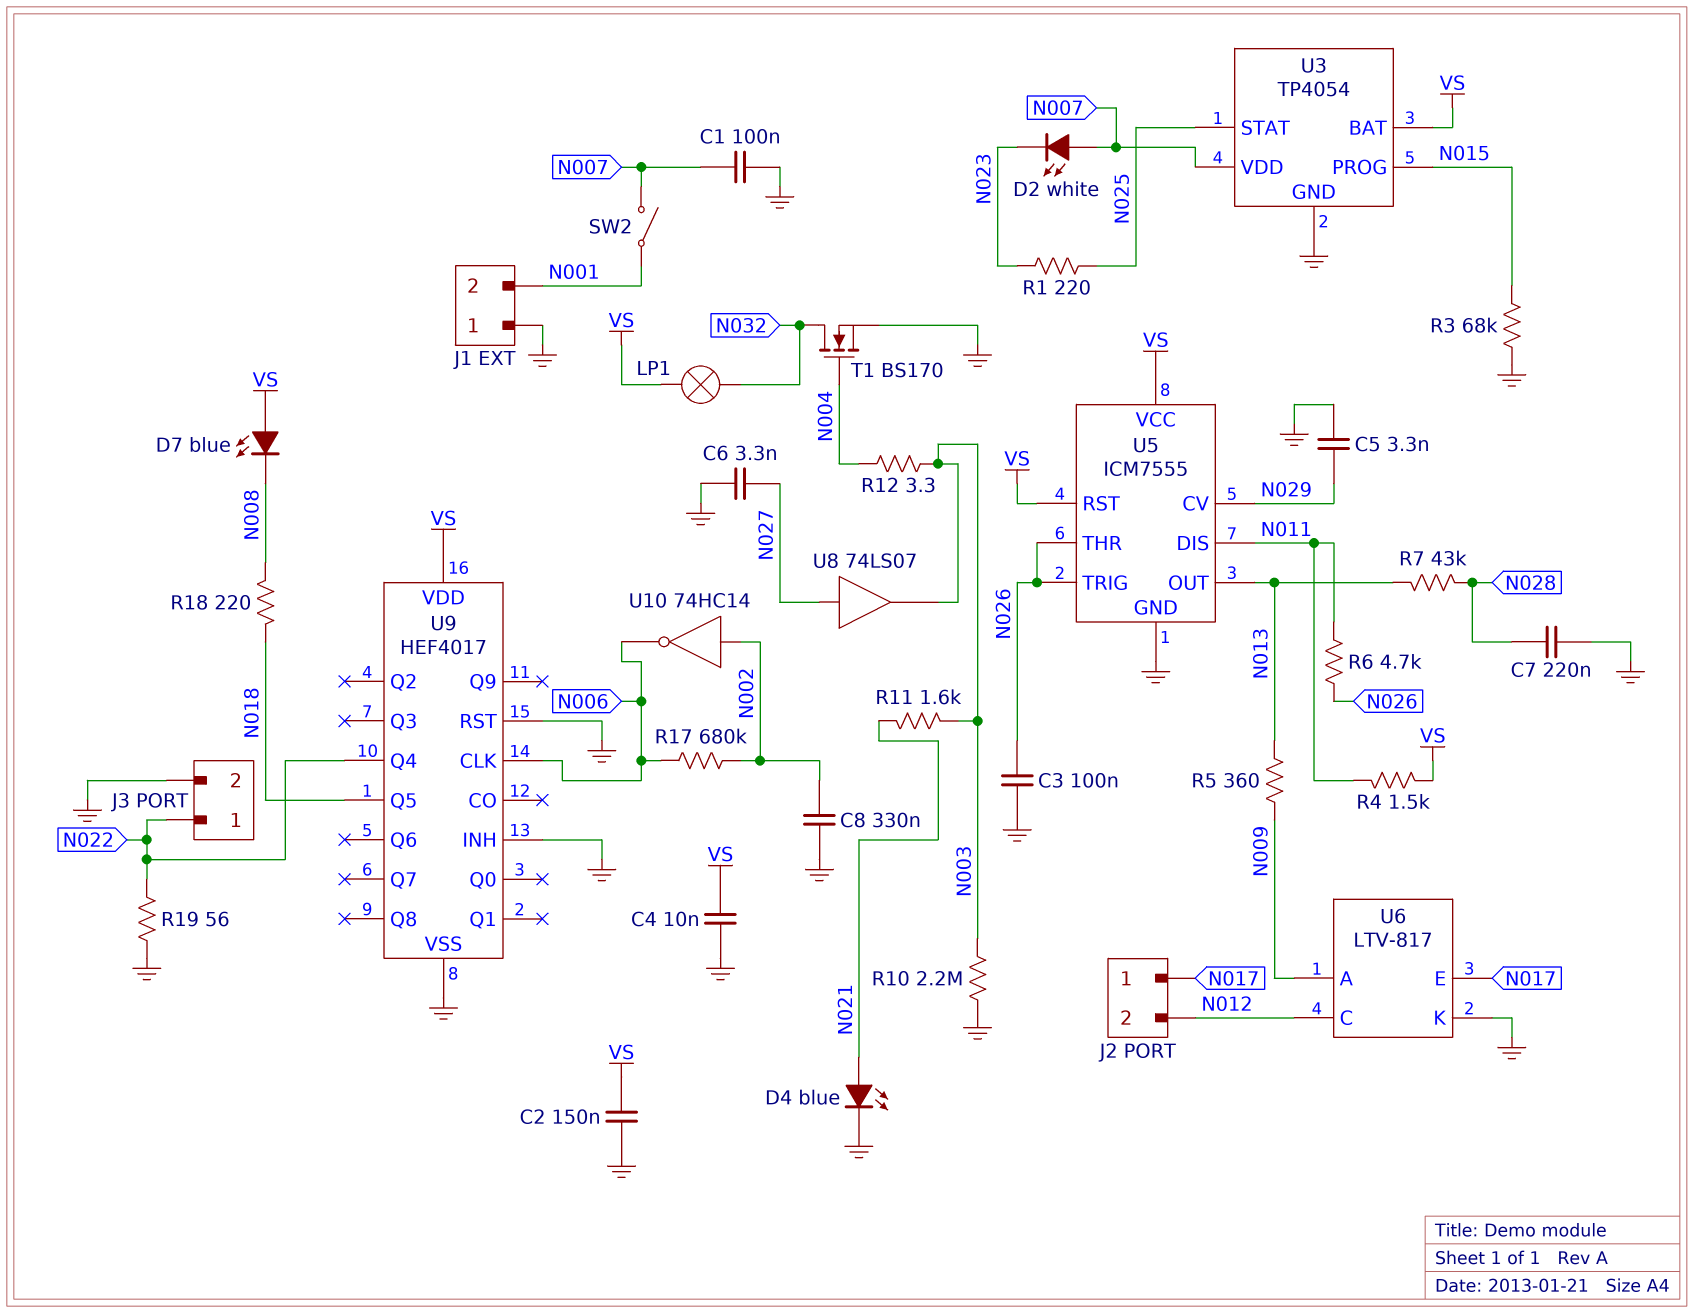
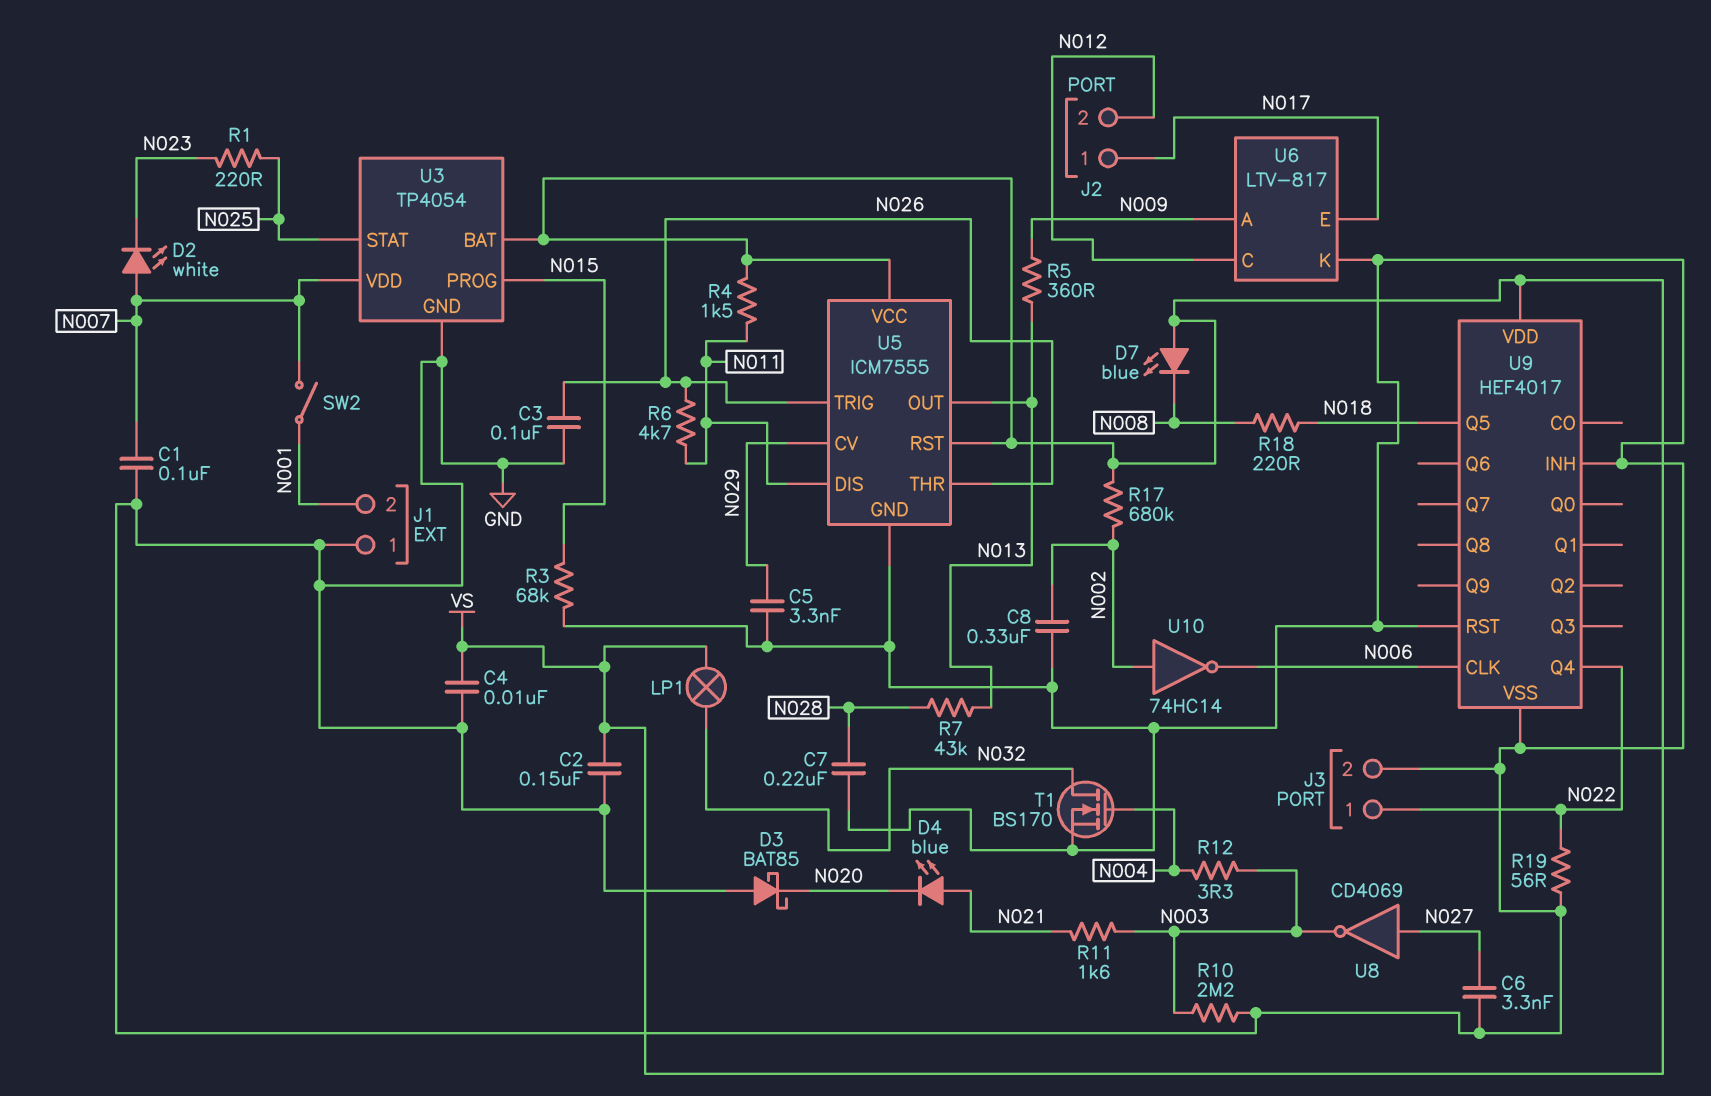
D3: none -> schottky BAT85 (A GND, K N020)
D4: LED blue (A N021, K GND) -> LED blue (A N021, K N020)
R17: 680k (N002, N006) -> 680k (N002, VS)
U8: buffer 74LS07 (in N027, out N003) -> NOT CD4069 (in N027, out N003)

